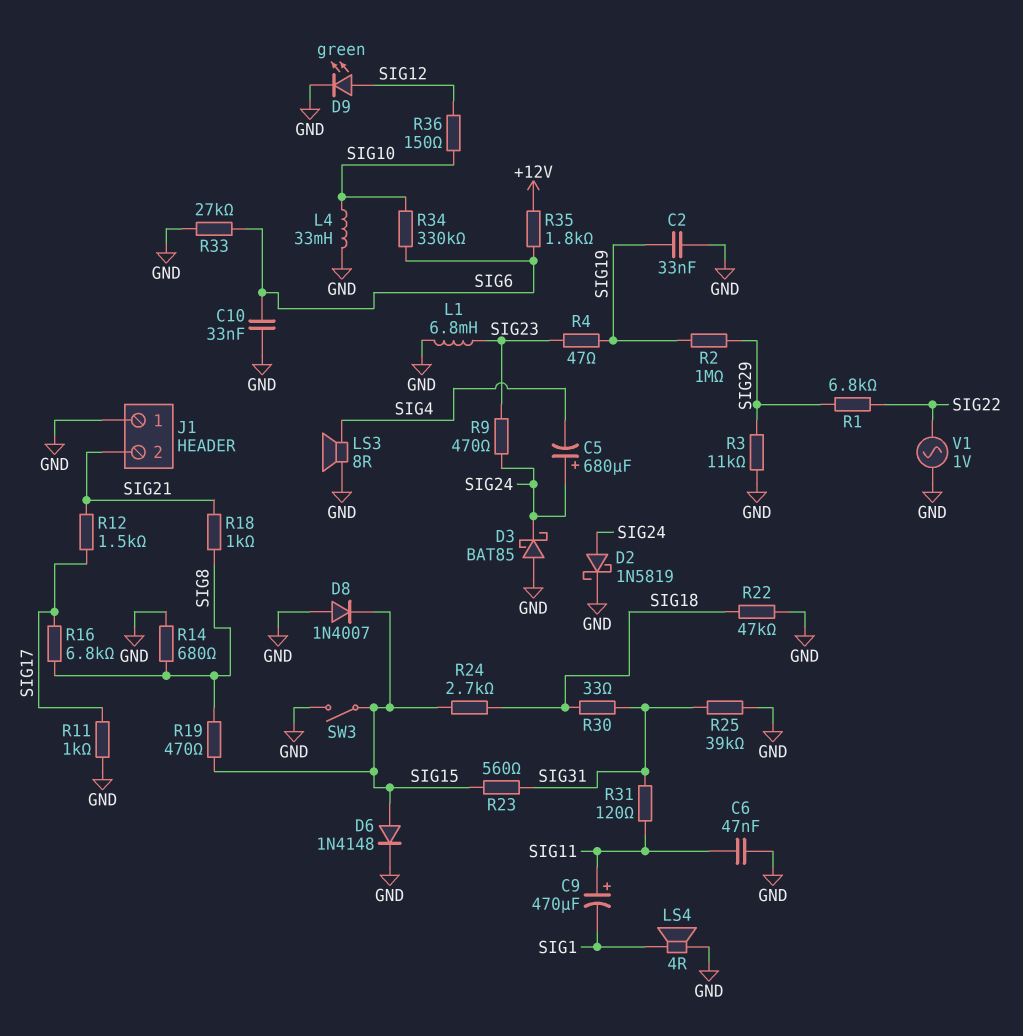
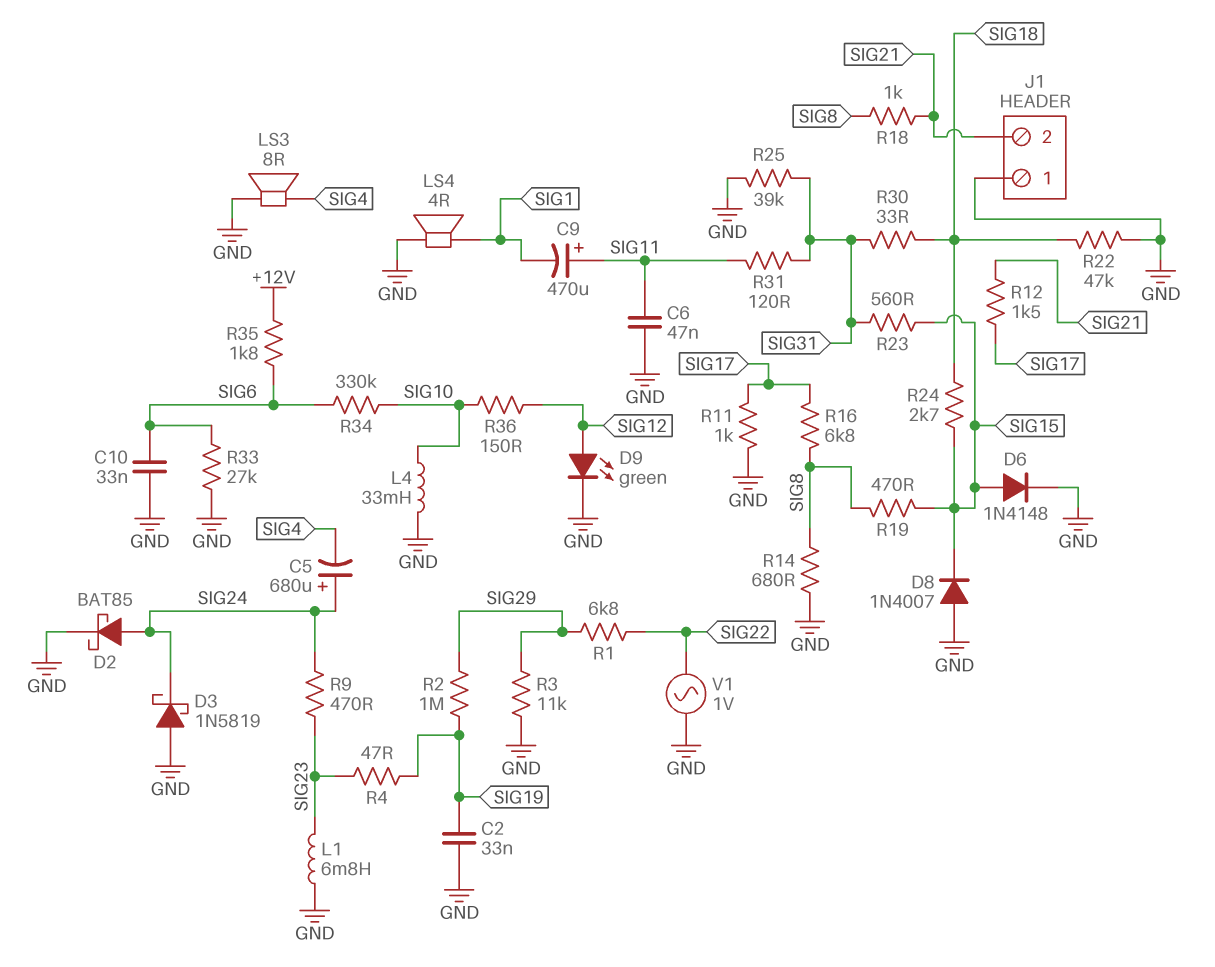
D2: schottky 1N5819 (A SIG24, K GND) -> schottky BAT85 (A SIG24, K GND)
D3: schottky BAT85 (A GND, K SIG24) -> schottky 1N5819 (A GND, K SIG24)
SW3: switch (GND, SIG15) -> none

